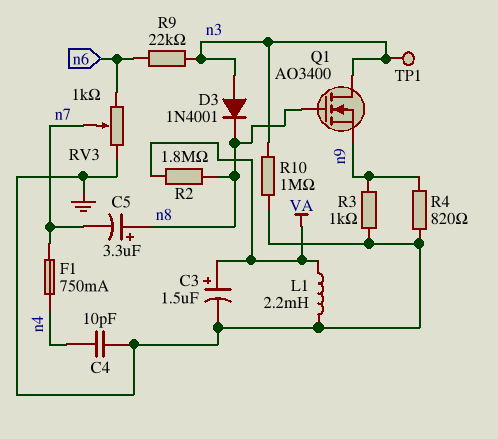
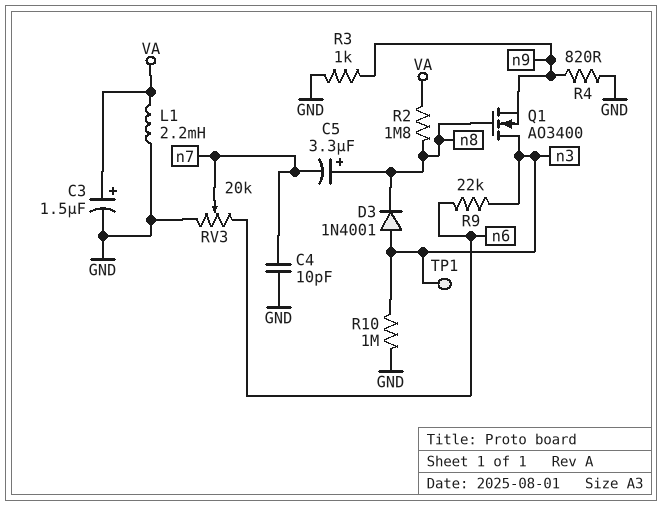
C4: 10pF (GND, n4) -> 10pF (GND, n7)
F1: 750mA (n4, n7) -> none
RV3: 1k (GND, n6, wiper n7) -> 20k (GND, n6, wiper n7)

